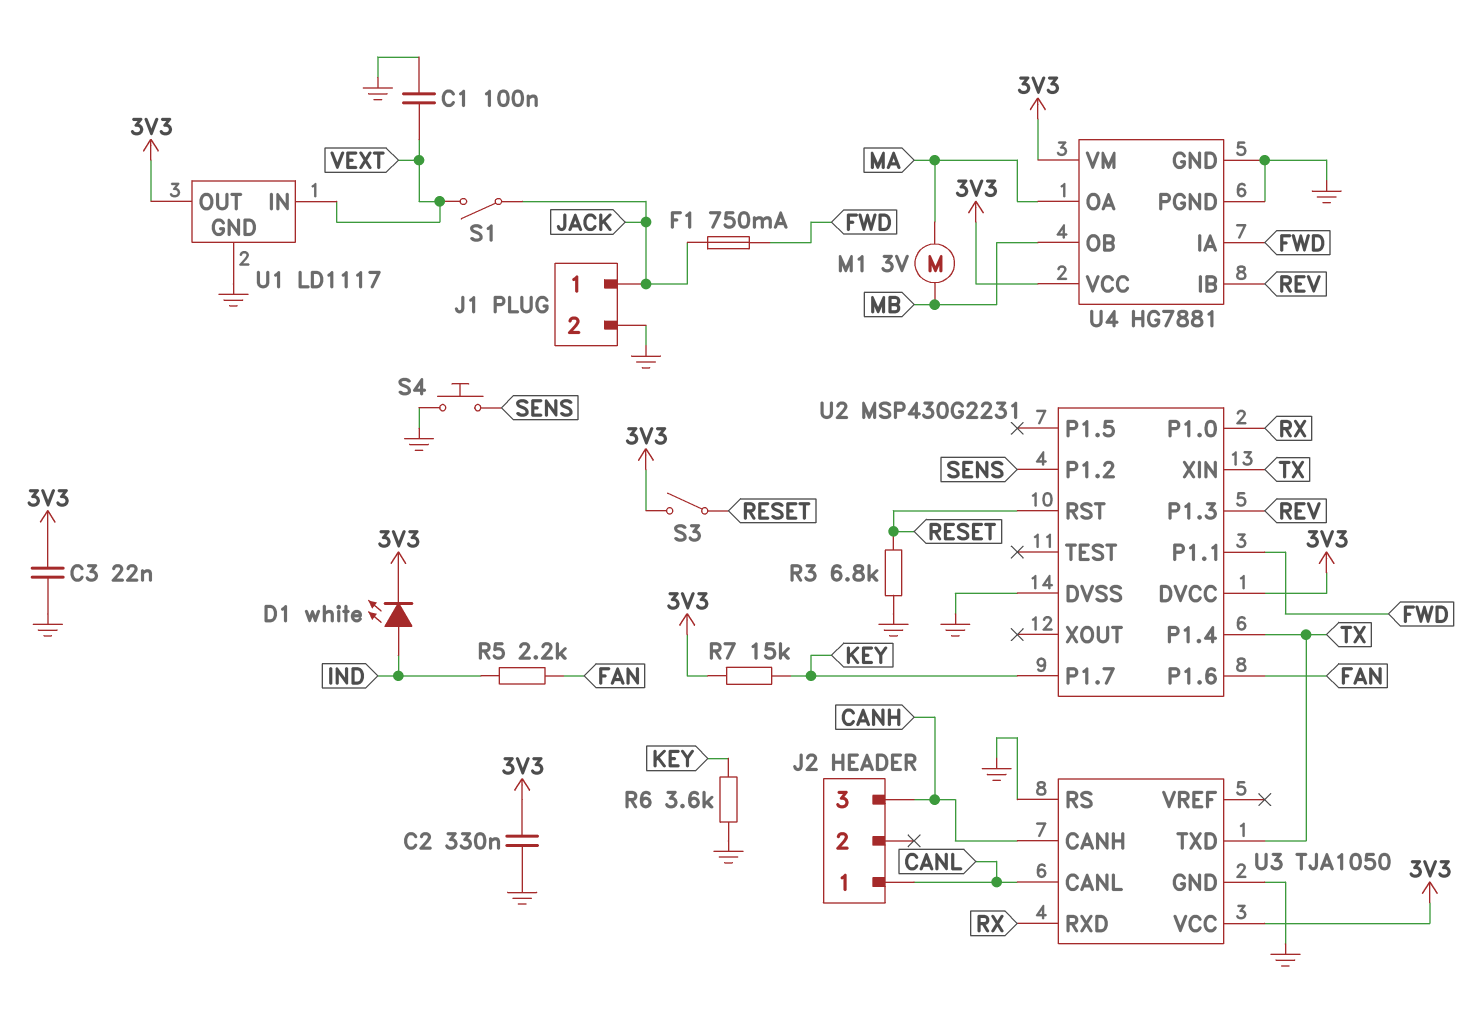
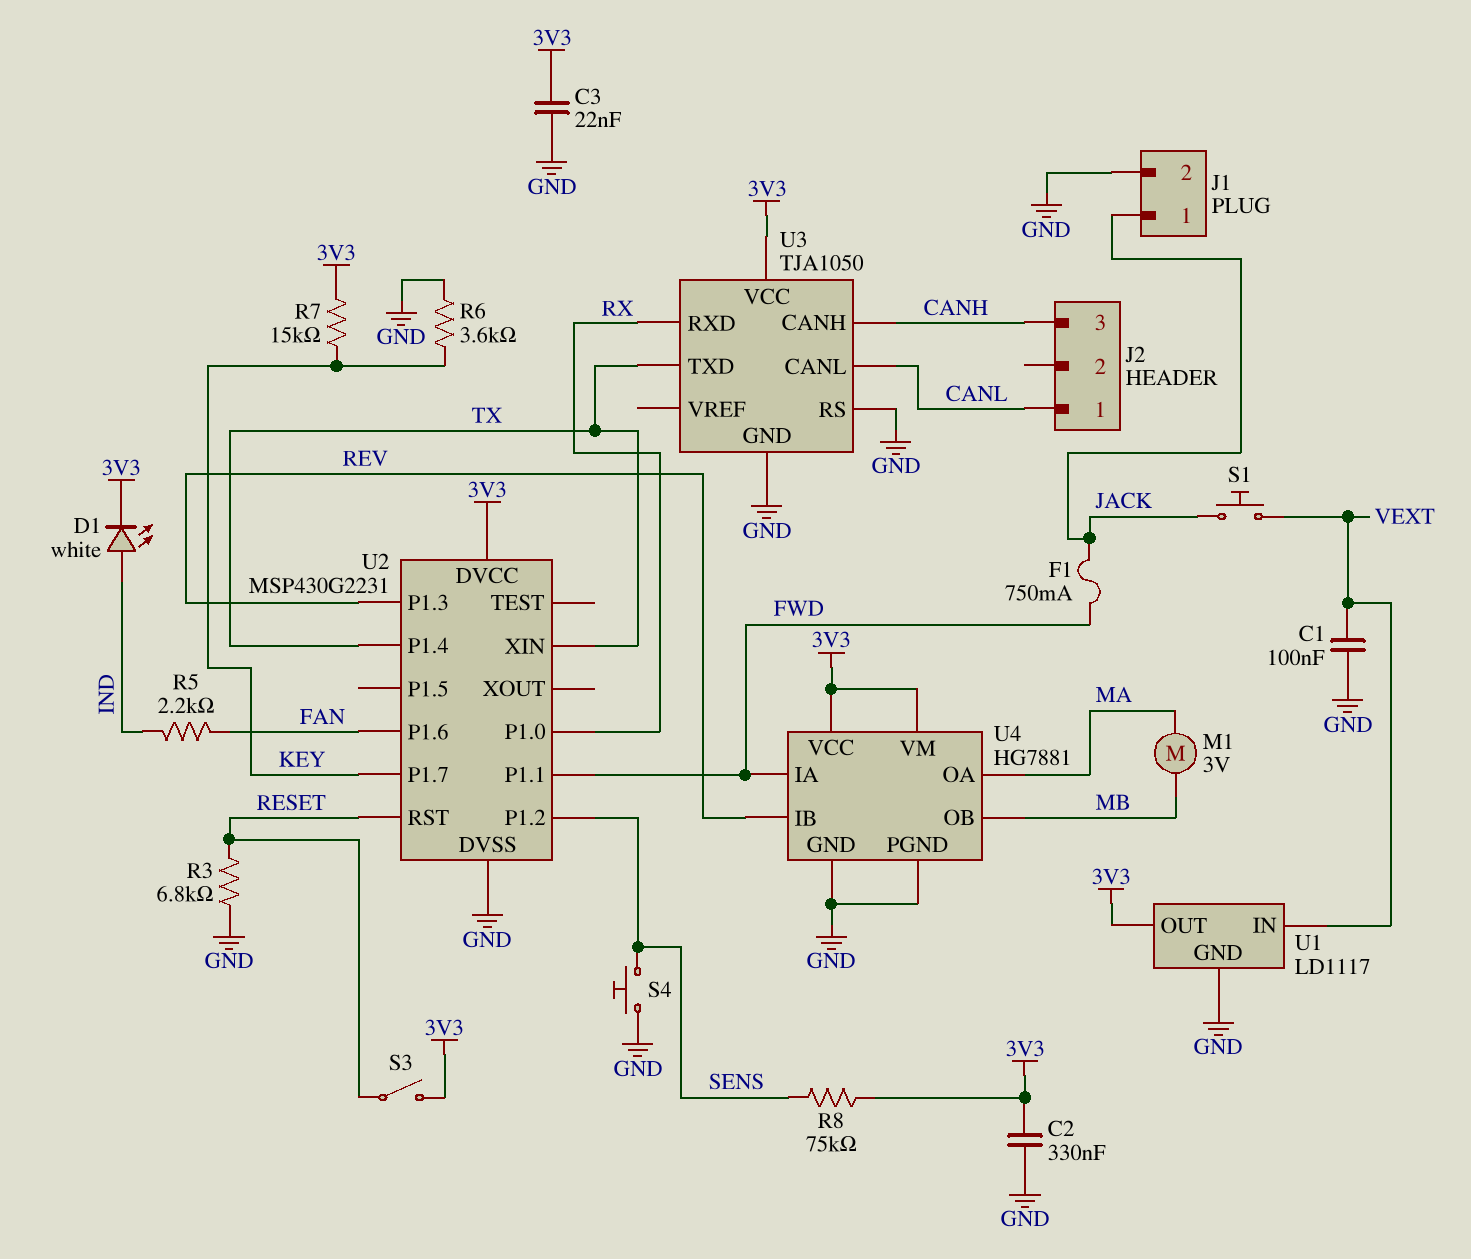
R8: none -> 75k (3V3, SENS)
S1: switch (JACK, VEXT) -> button (JACK, VEXT)

